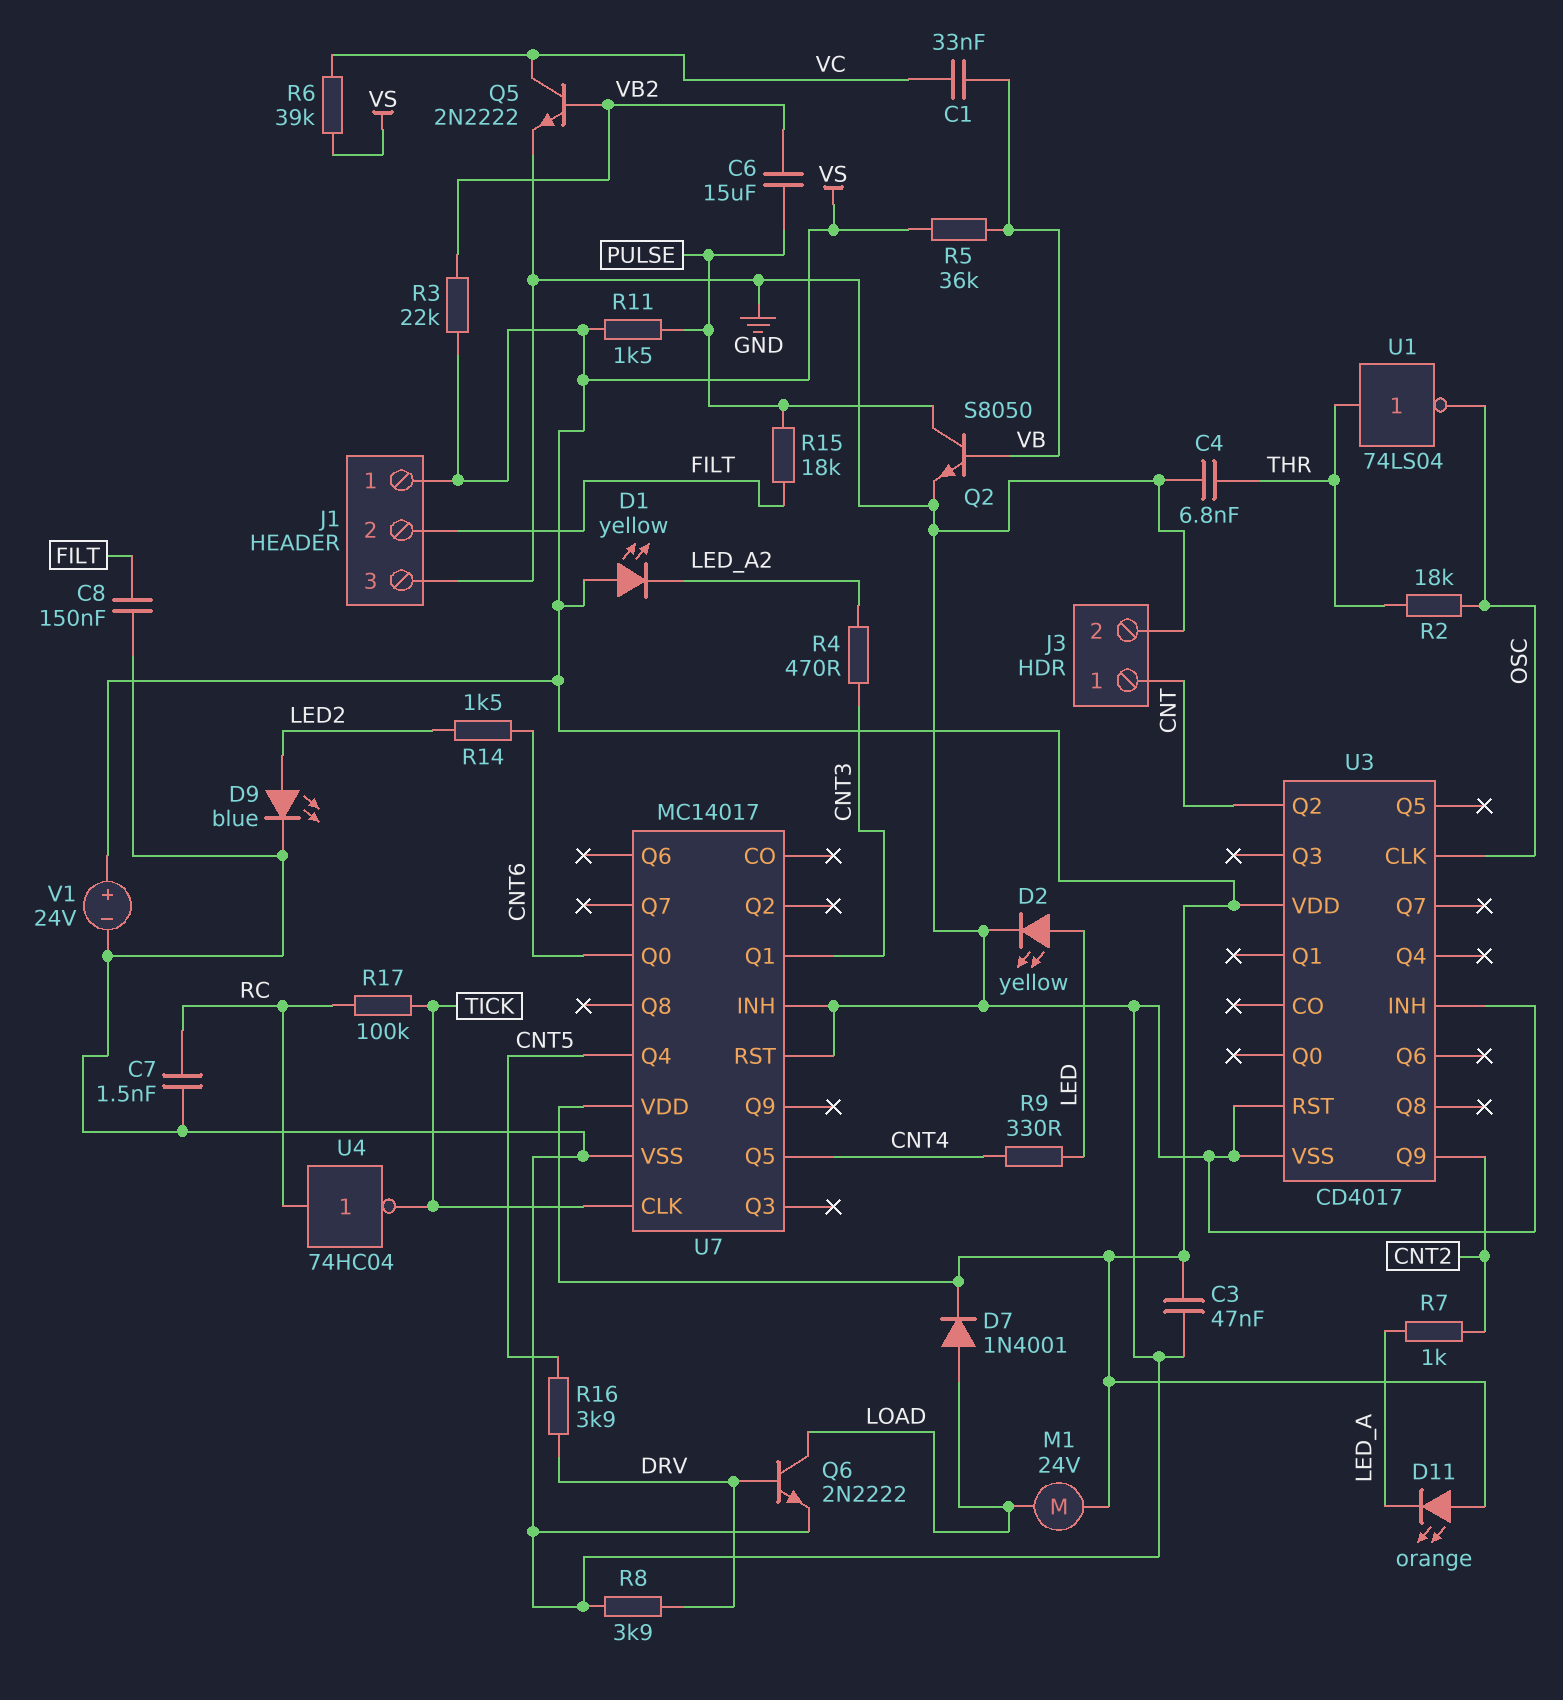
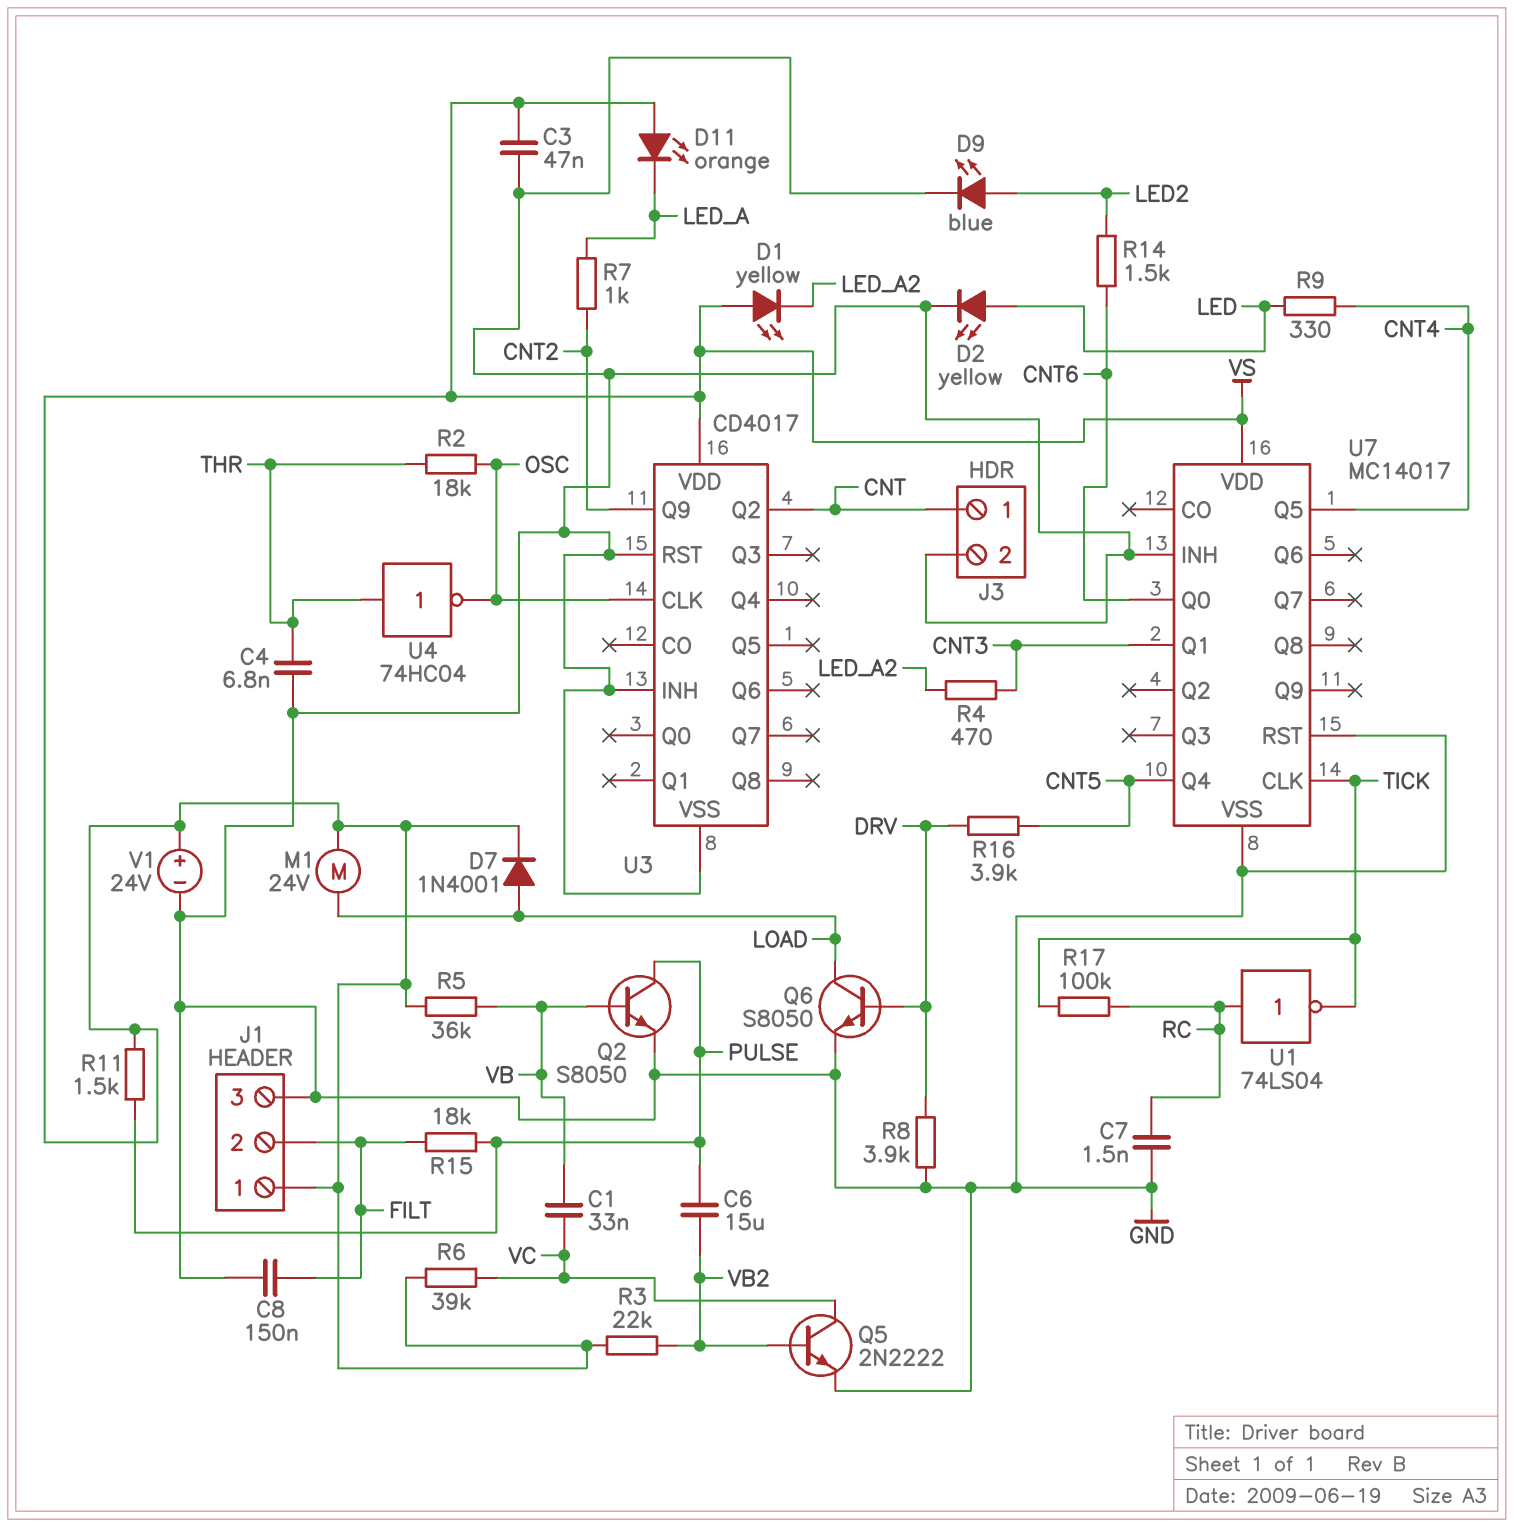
Q6: NPN 2N2222 (B DRV, C LOAD, E GND) -> NPN S8050 (B DRV, C LOAD, E GND)
U1: NOT 74LS04 (in THR, out OSC) -> NOT 74LS04 (in RC, out TICK)
U4: NOT 74HC04 (in RC, out TICK) -> NOT 74HC04 (in THR, out OSC)

